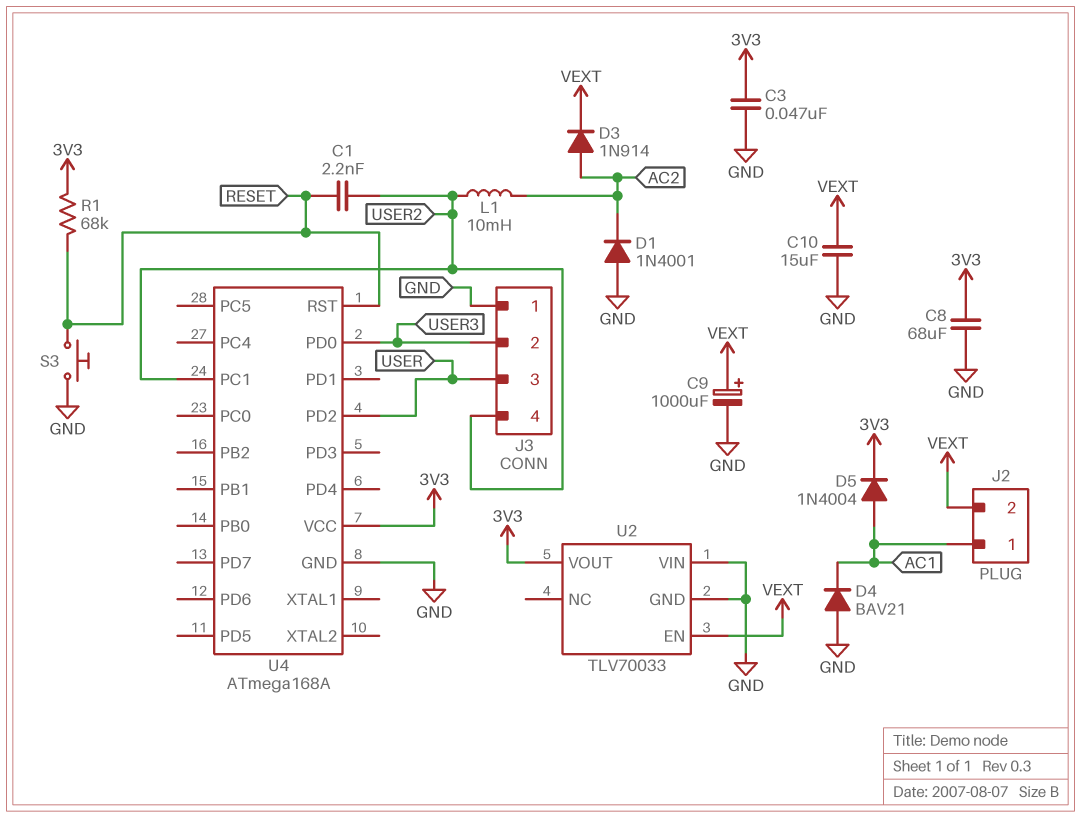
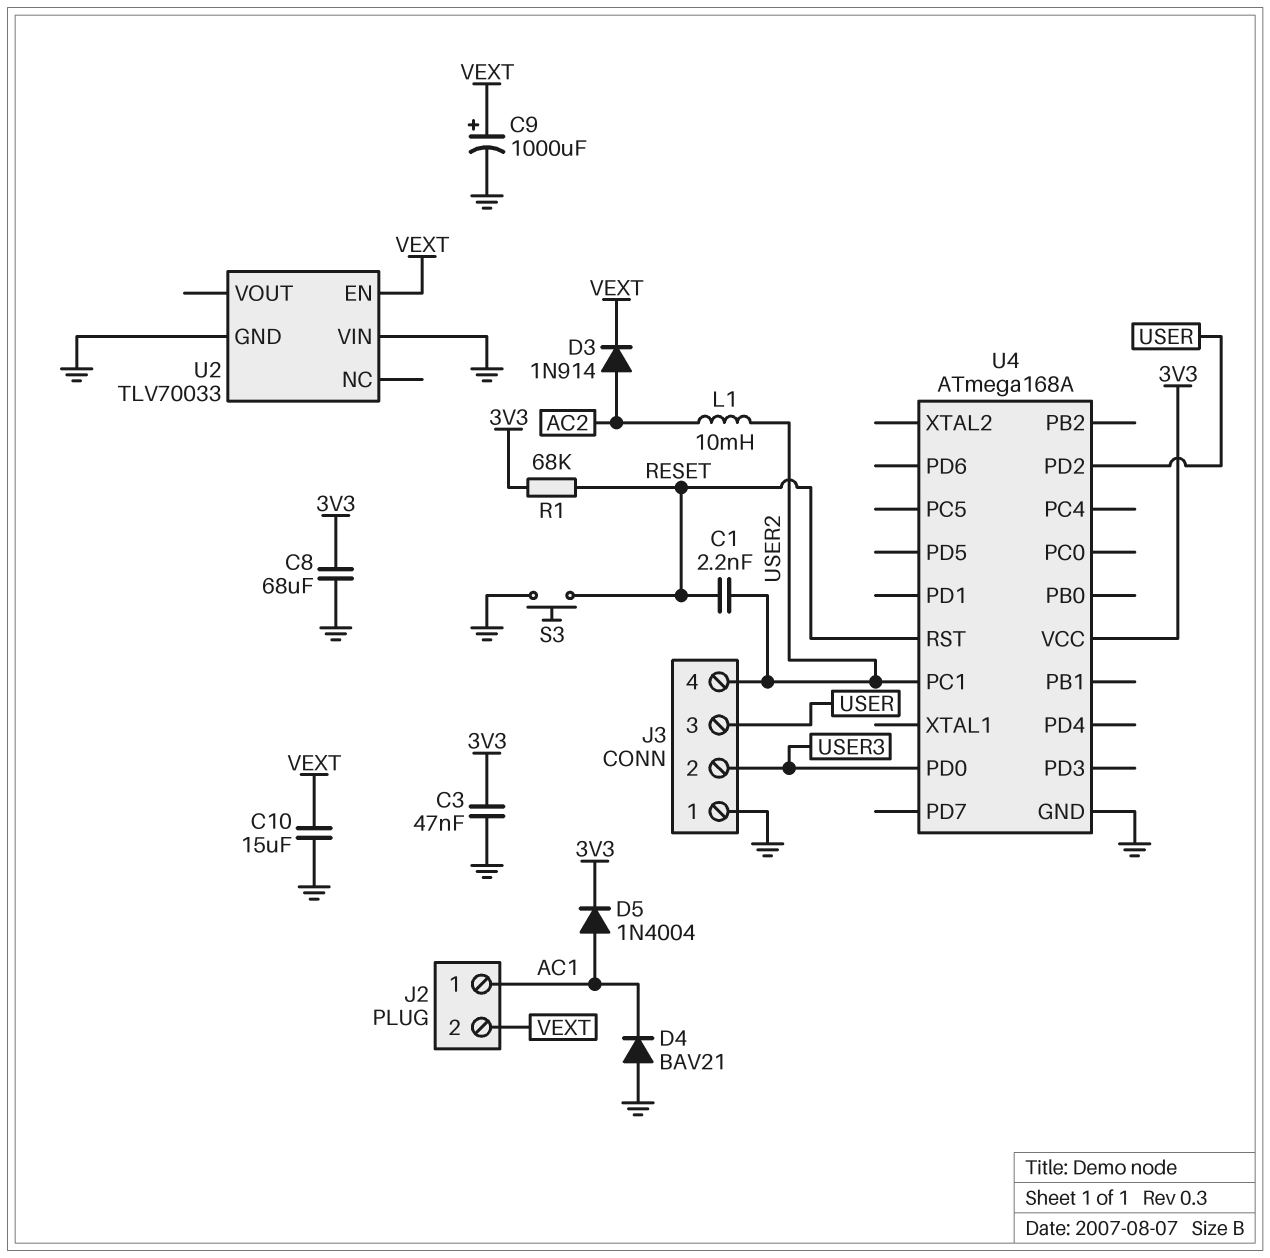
D1: diode 1N4001 (A GND, K AC2) -> none
U2 pin VOUT: 3V3 -> none

